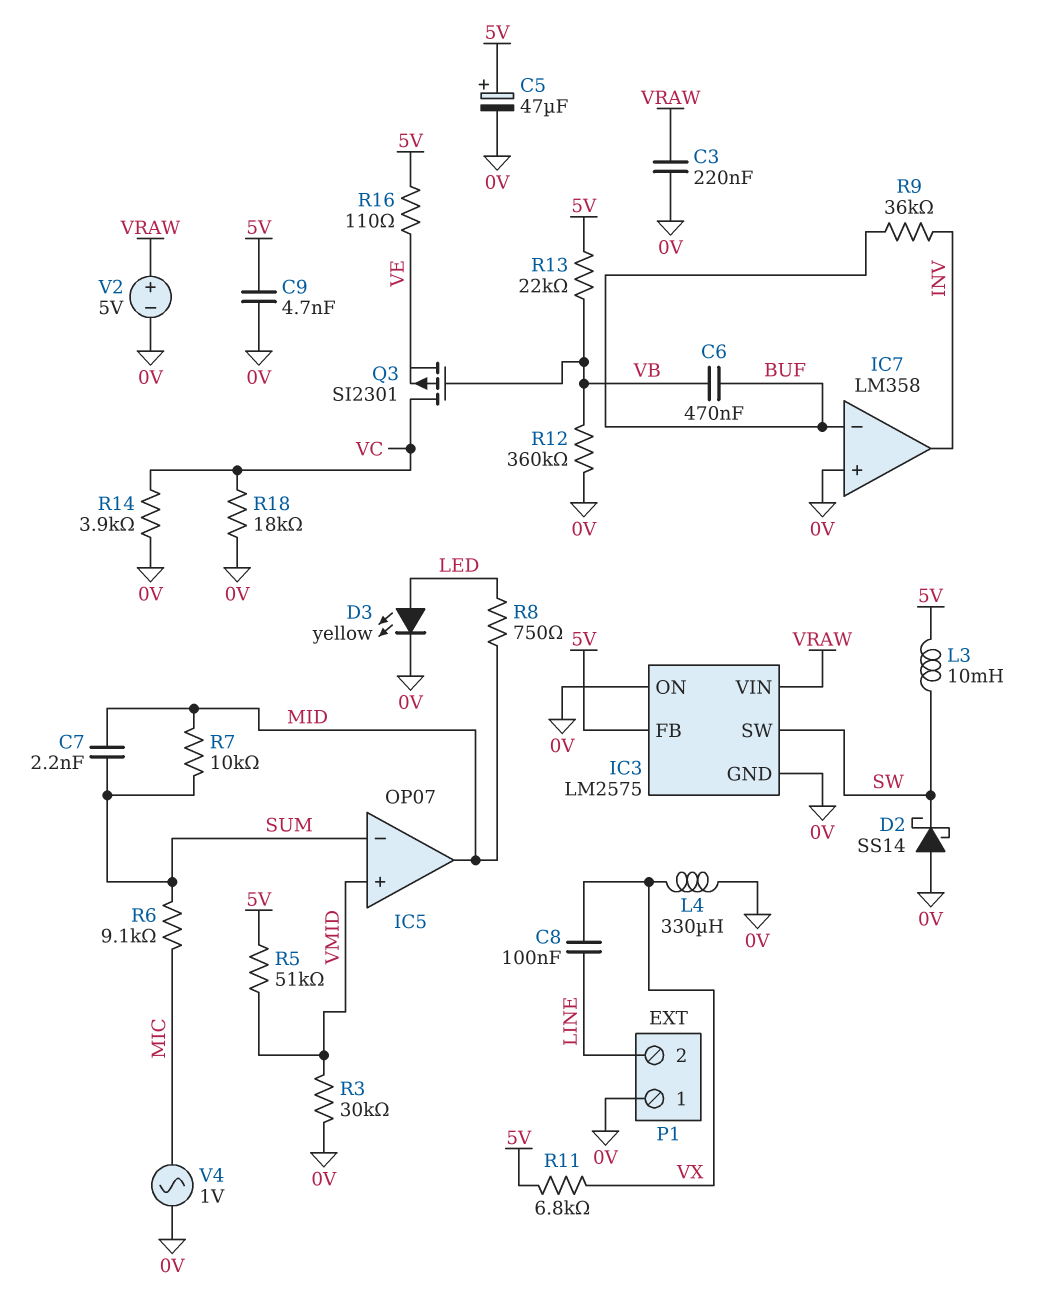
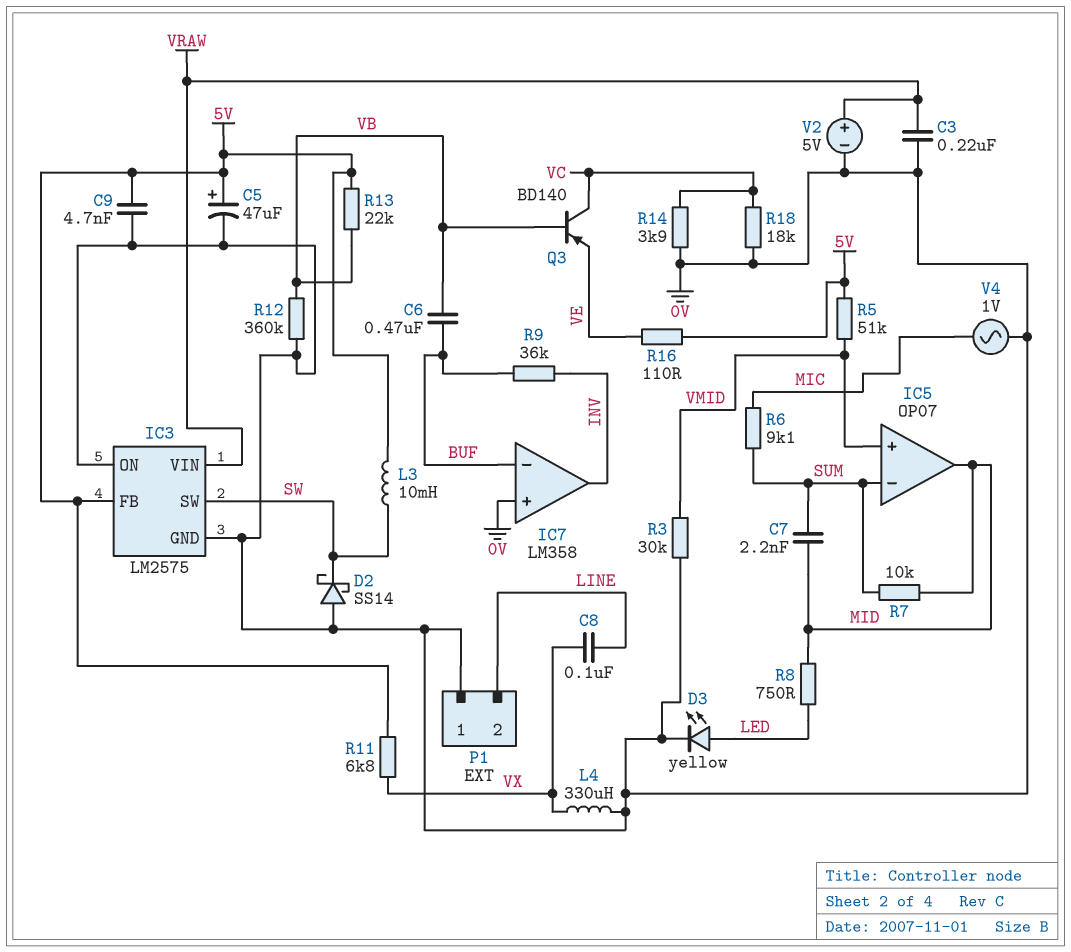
Q3: PMOS SI2301 (G VB, D VC, S VE) -> PNP BD140 (B VB, C VC, E VE)

